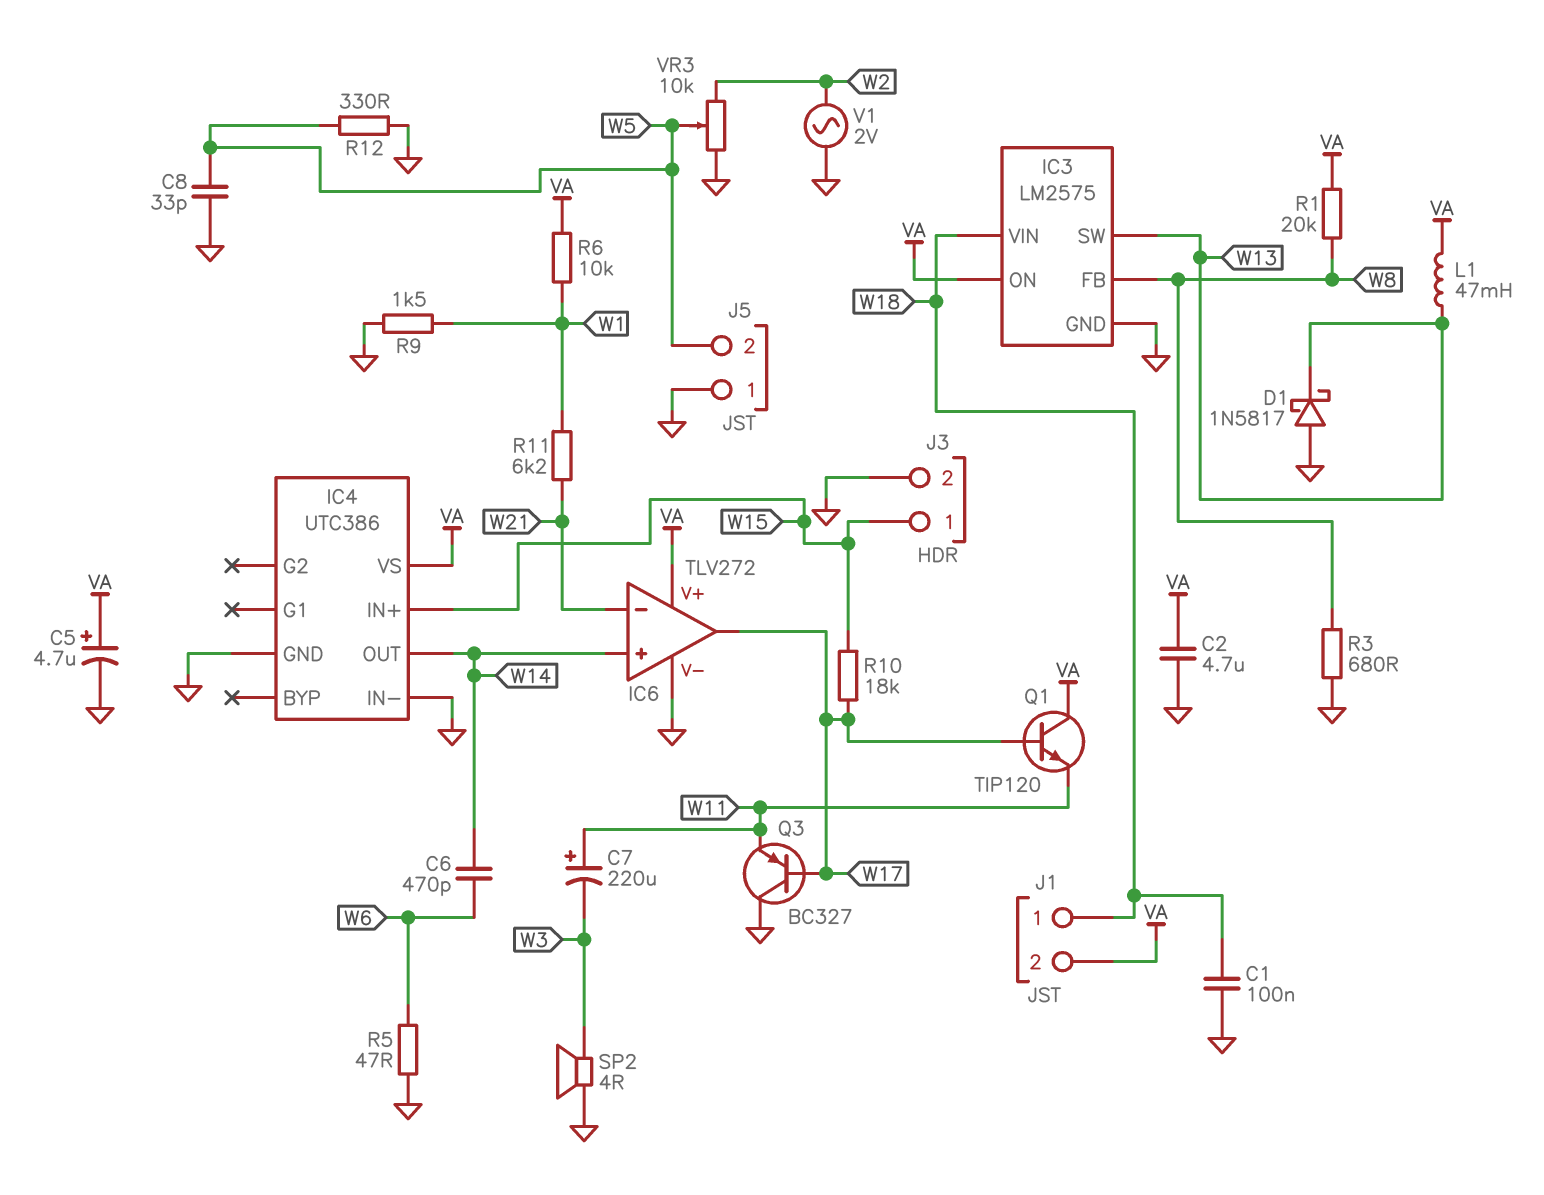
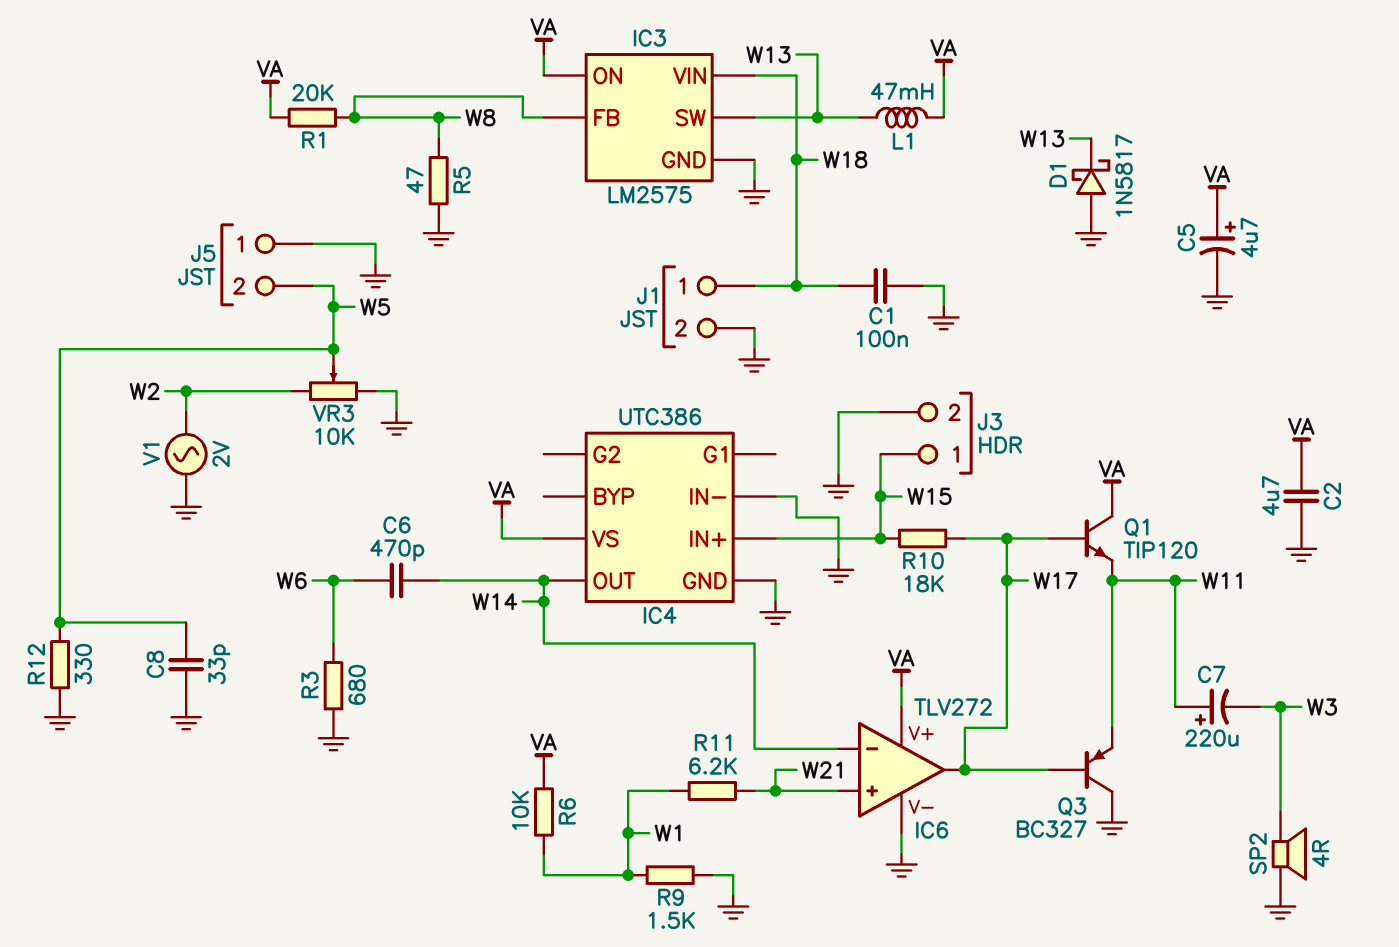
IC6 pin in+: W14 -> W21
IC6 pin in-: W21 -> W14
J1 pin 2: VA -> GND
R3: 680 (GND, W8) -> 680 (GND, W6)
R5: 47 (GND, W6) -> 47 (GND, W8)

